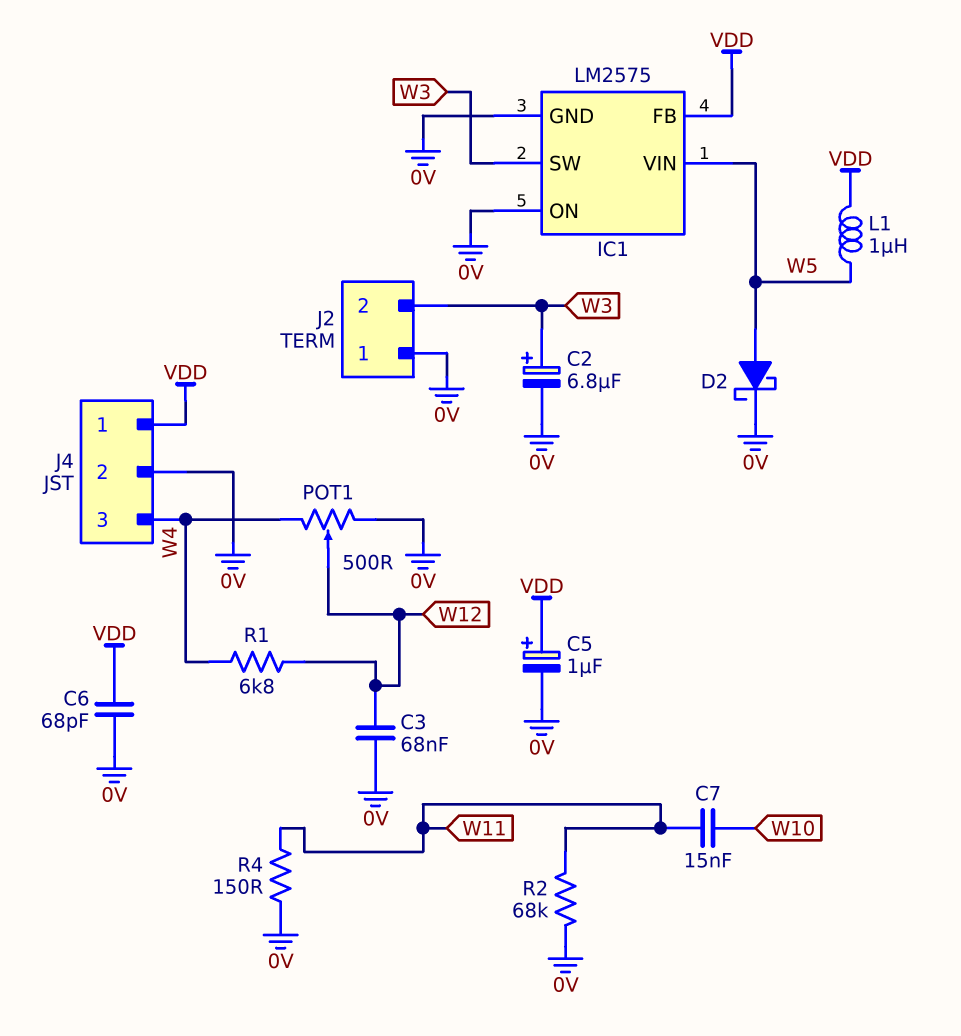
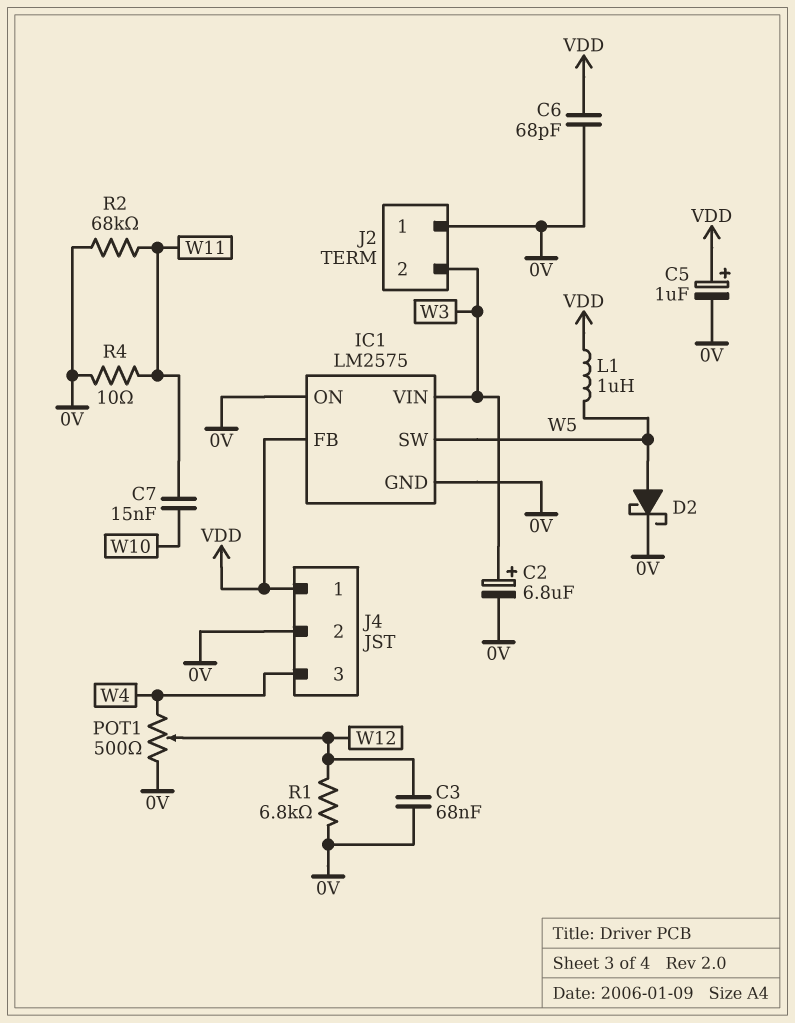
IC1 pin SW: W3 -> W5
IC1 pin VIN: W5 -> W3
R1: 6.8k (W4, W12) -> 6.8k (0V, W12)
R4: 150 (0V, W11) -> 10 (0V, W11)

